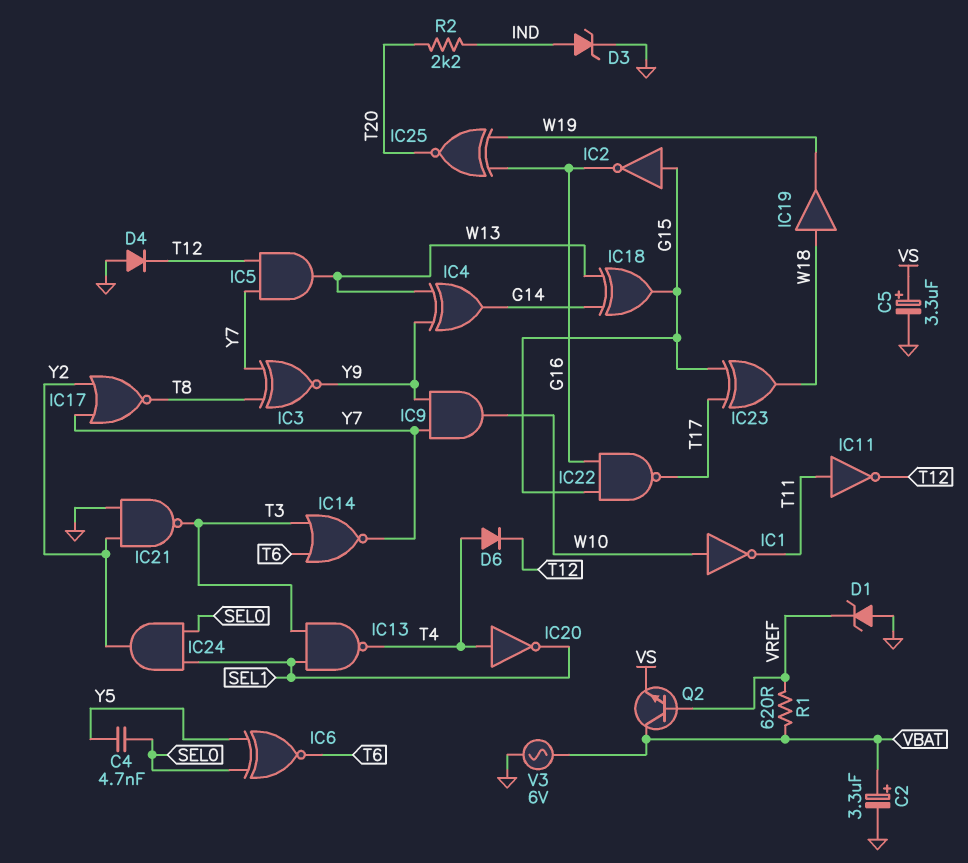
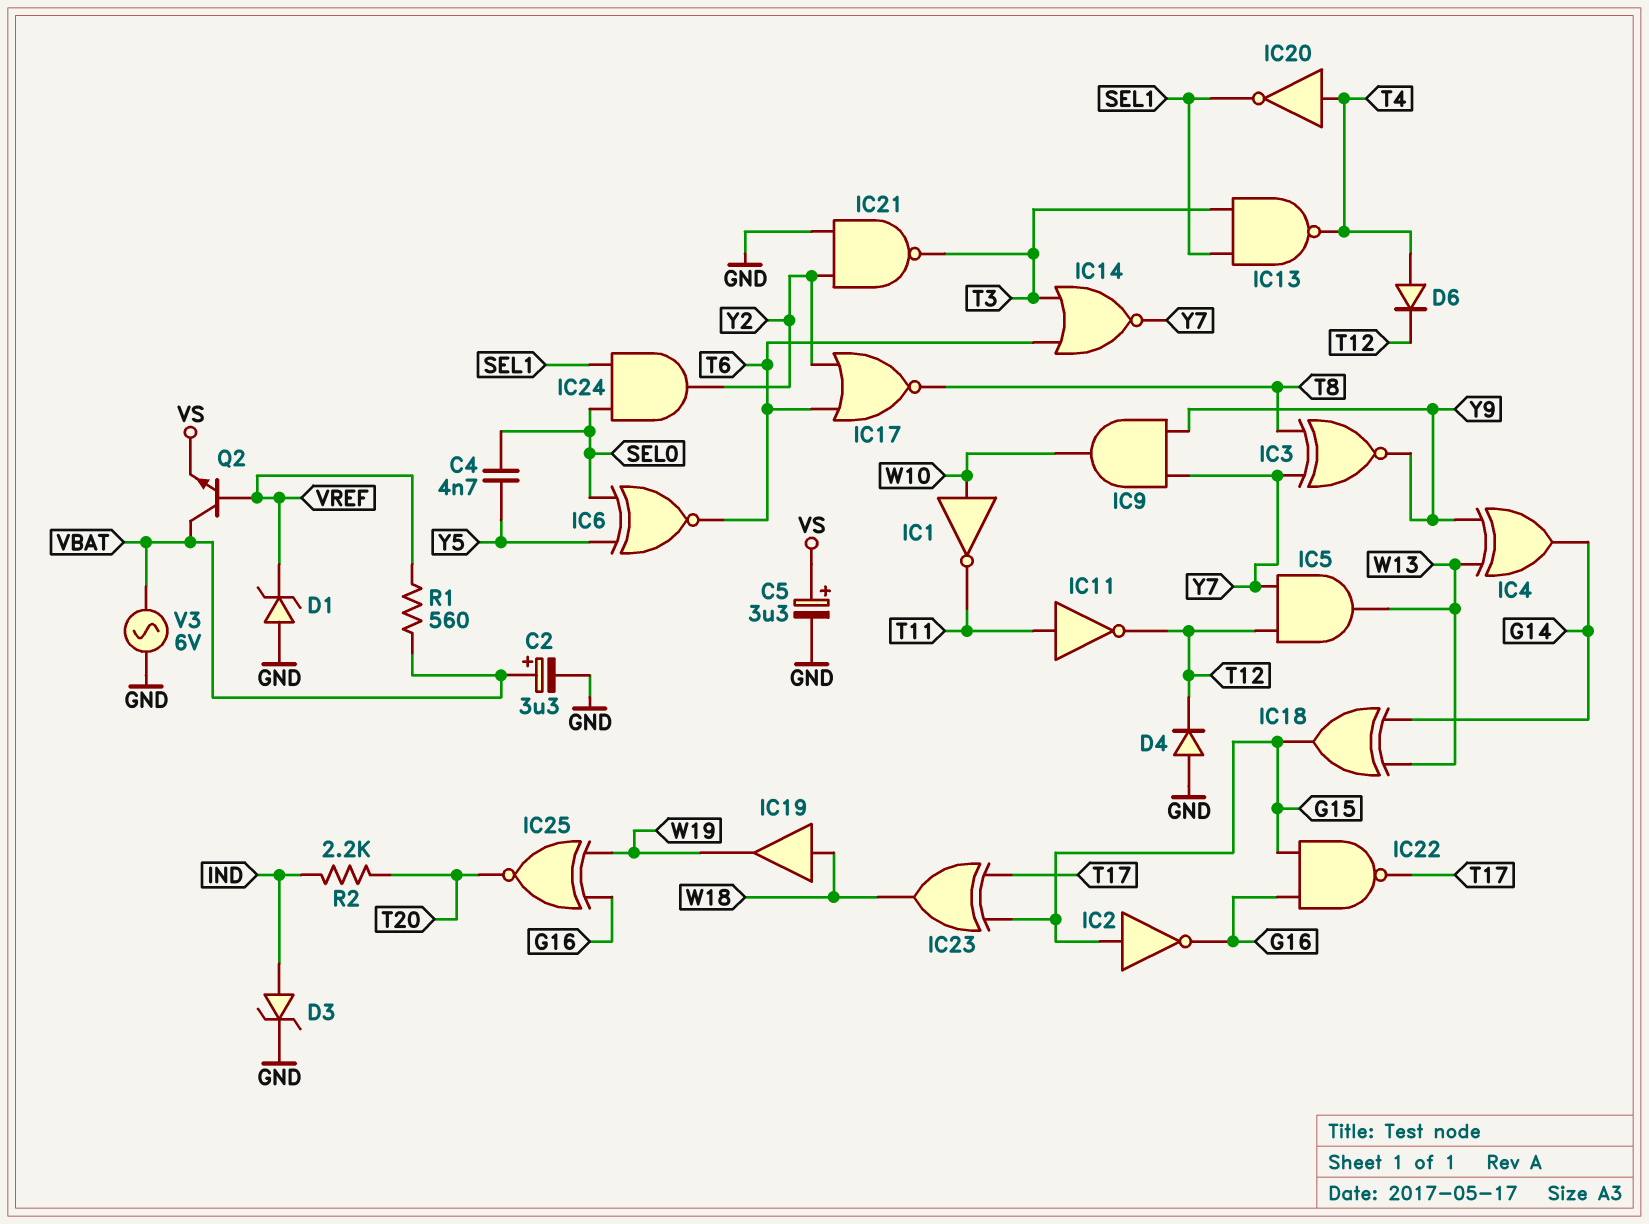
IC17: NOR (in Y2, in Y7, out T8) -> NOR (in T6, in Y2, out T8)
R1: 620 (VBAT, VREF) -> 560 (VBAT, VREF)

